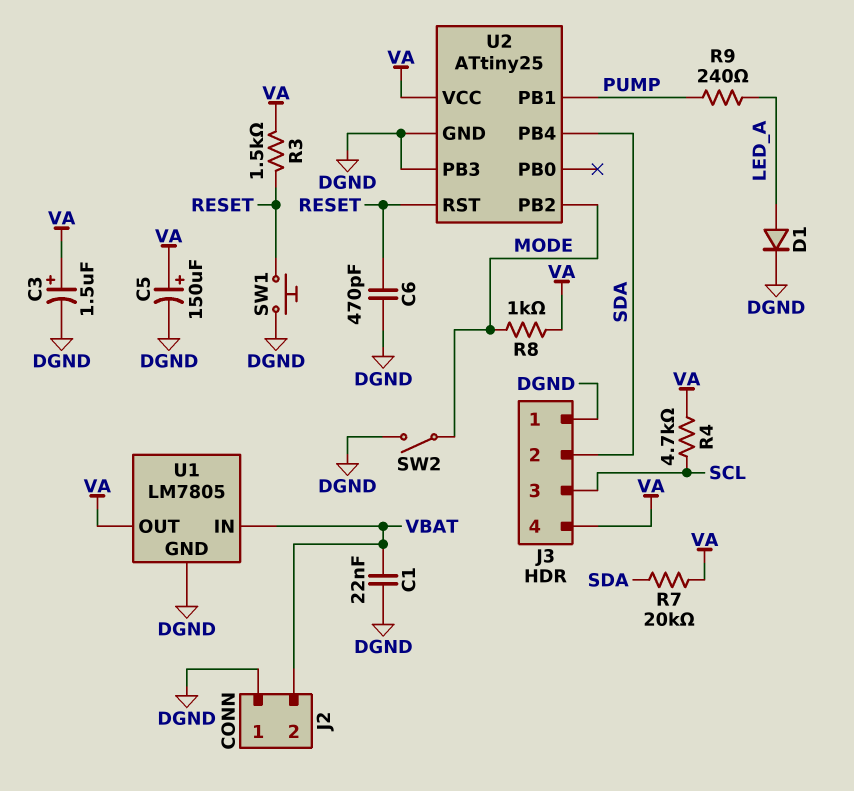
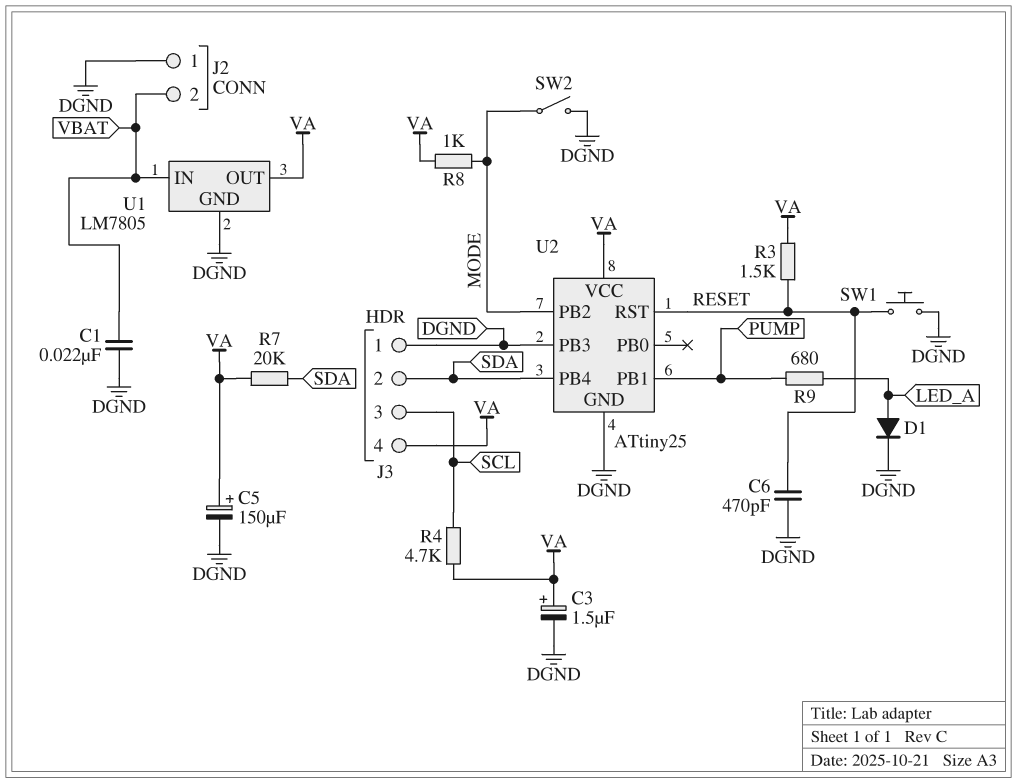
R9: 240 (LED_A, PUMP) -> 680 (LED_A, PUMP)

